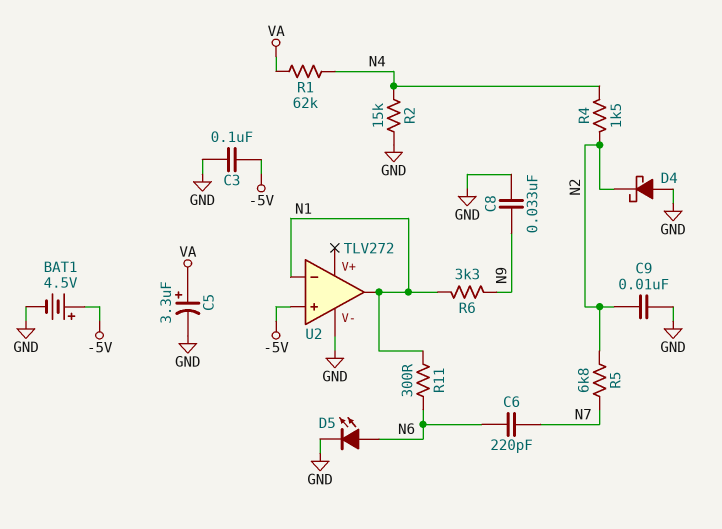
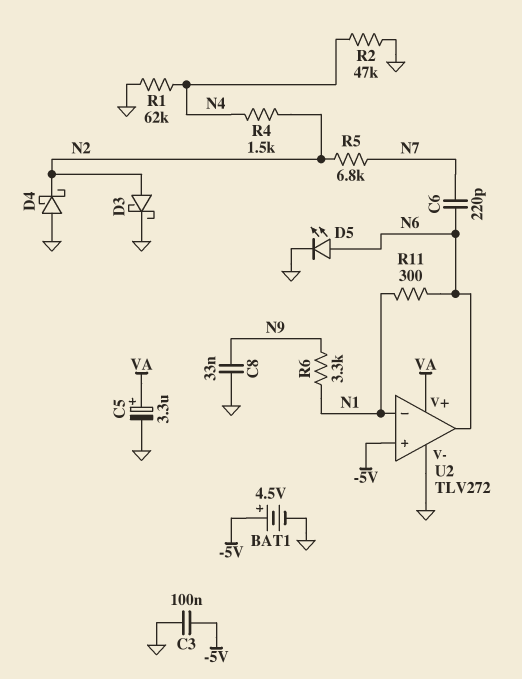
C9: 10nF (GND, N2) -> none
D3: none -> schottky (A N2, K GND)
R1: 62k (N4, VA) -> 62k (GND, N4)
R2: 15k (GND, N4) -> 47k (GND, N4)
U2 pin V+: none -> VA
U2 pin out: N1 -> N6

